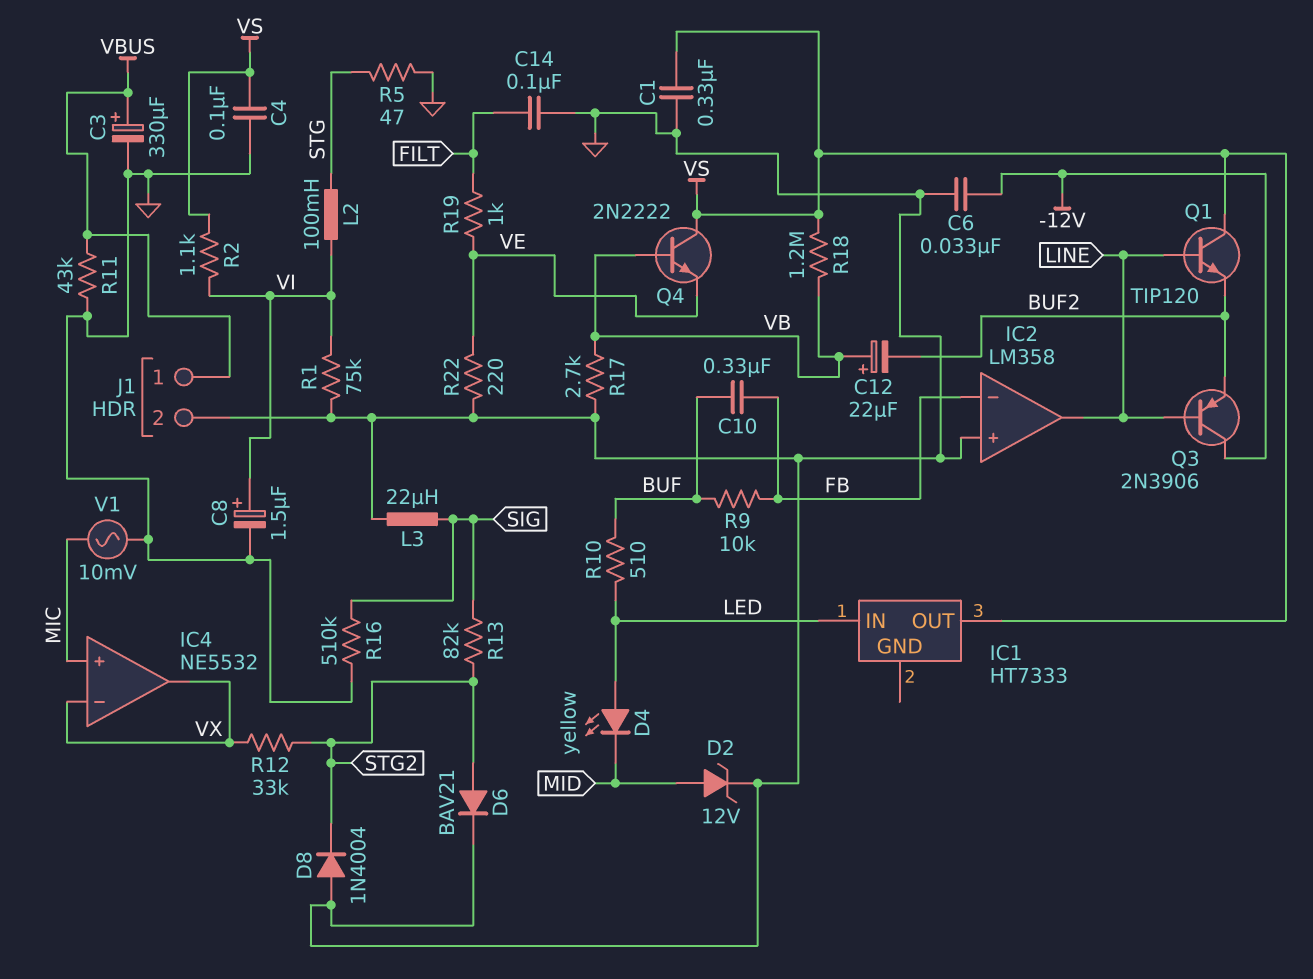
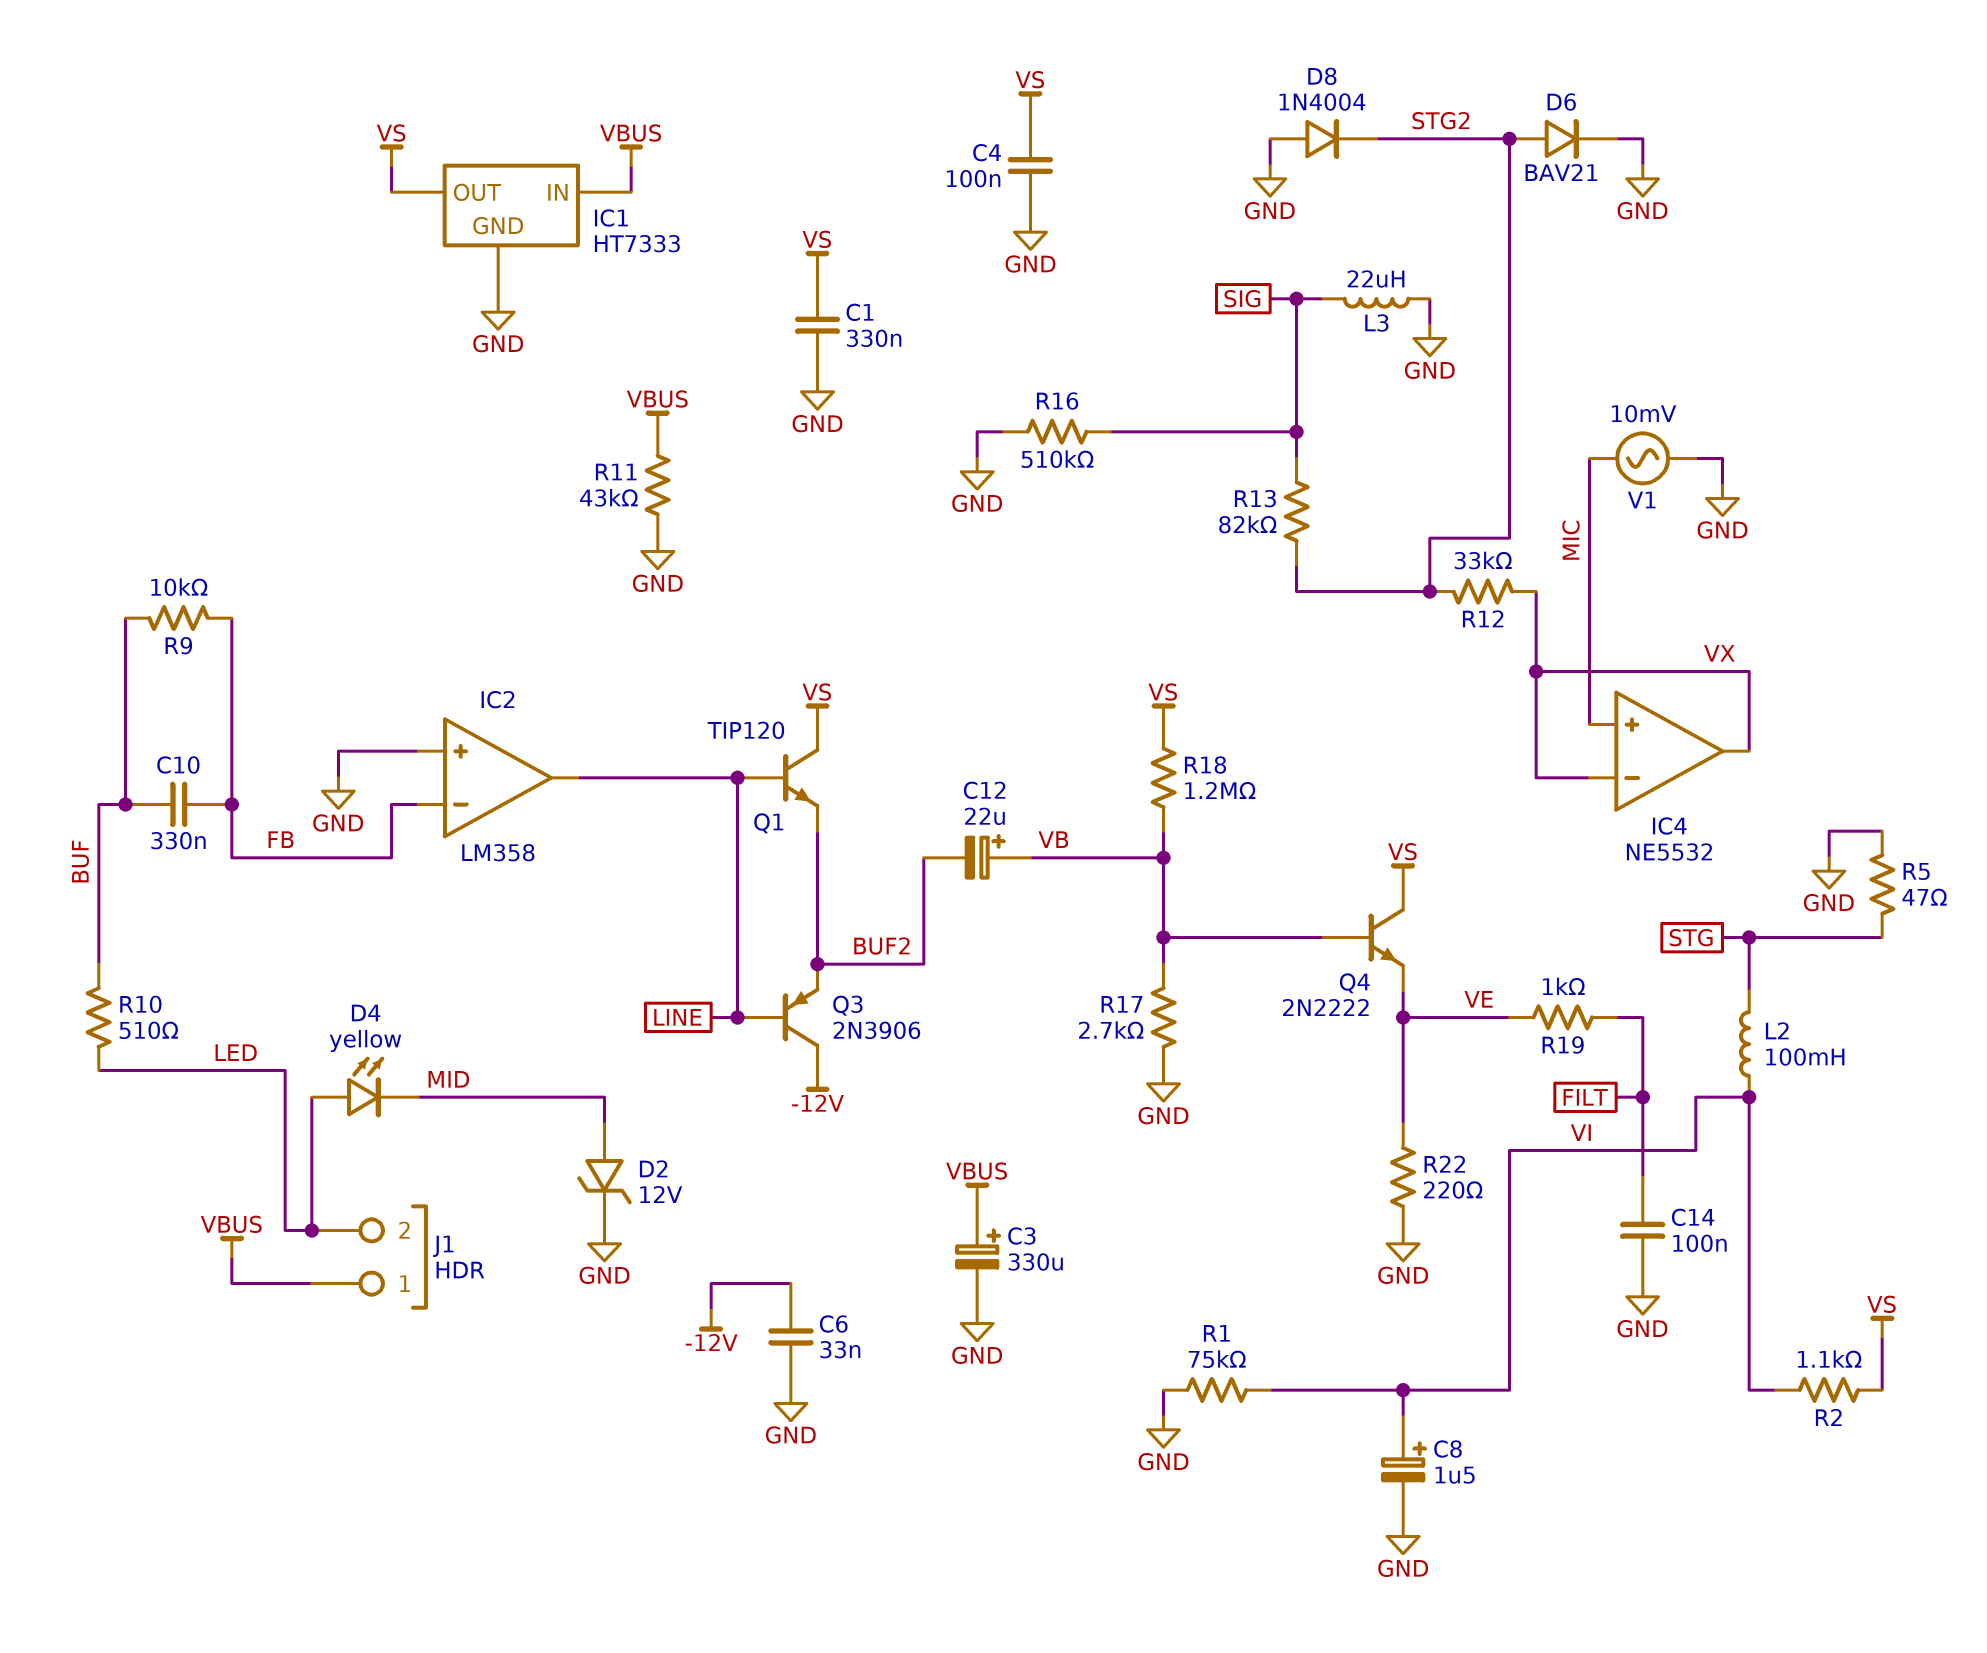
IC1 pin GND: none -> GND
IC1 pin IN: LED -> VBUS
J1 pin 2: GND -> LED

